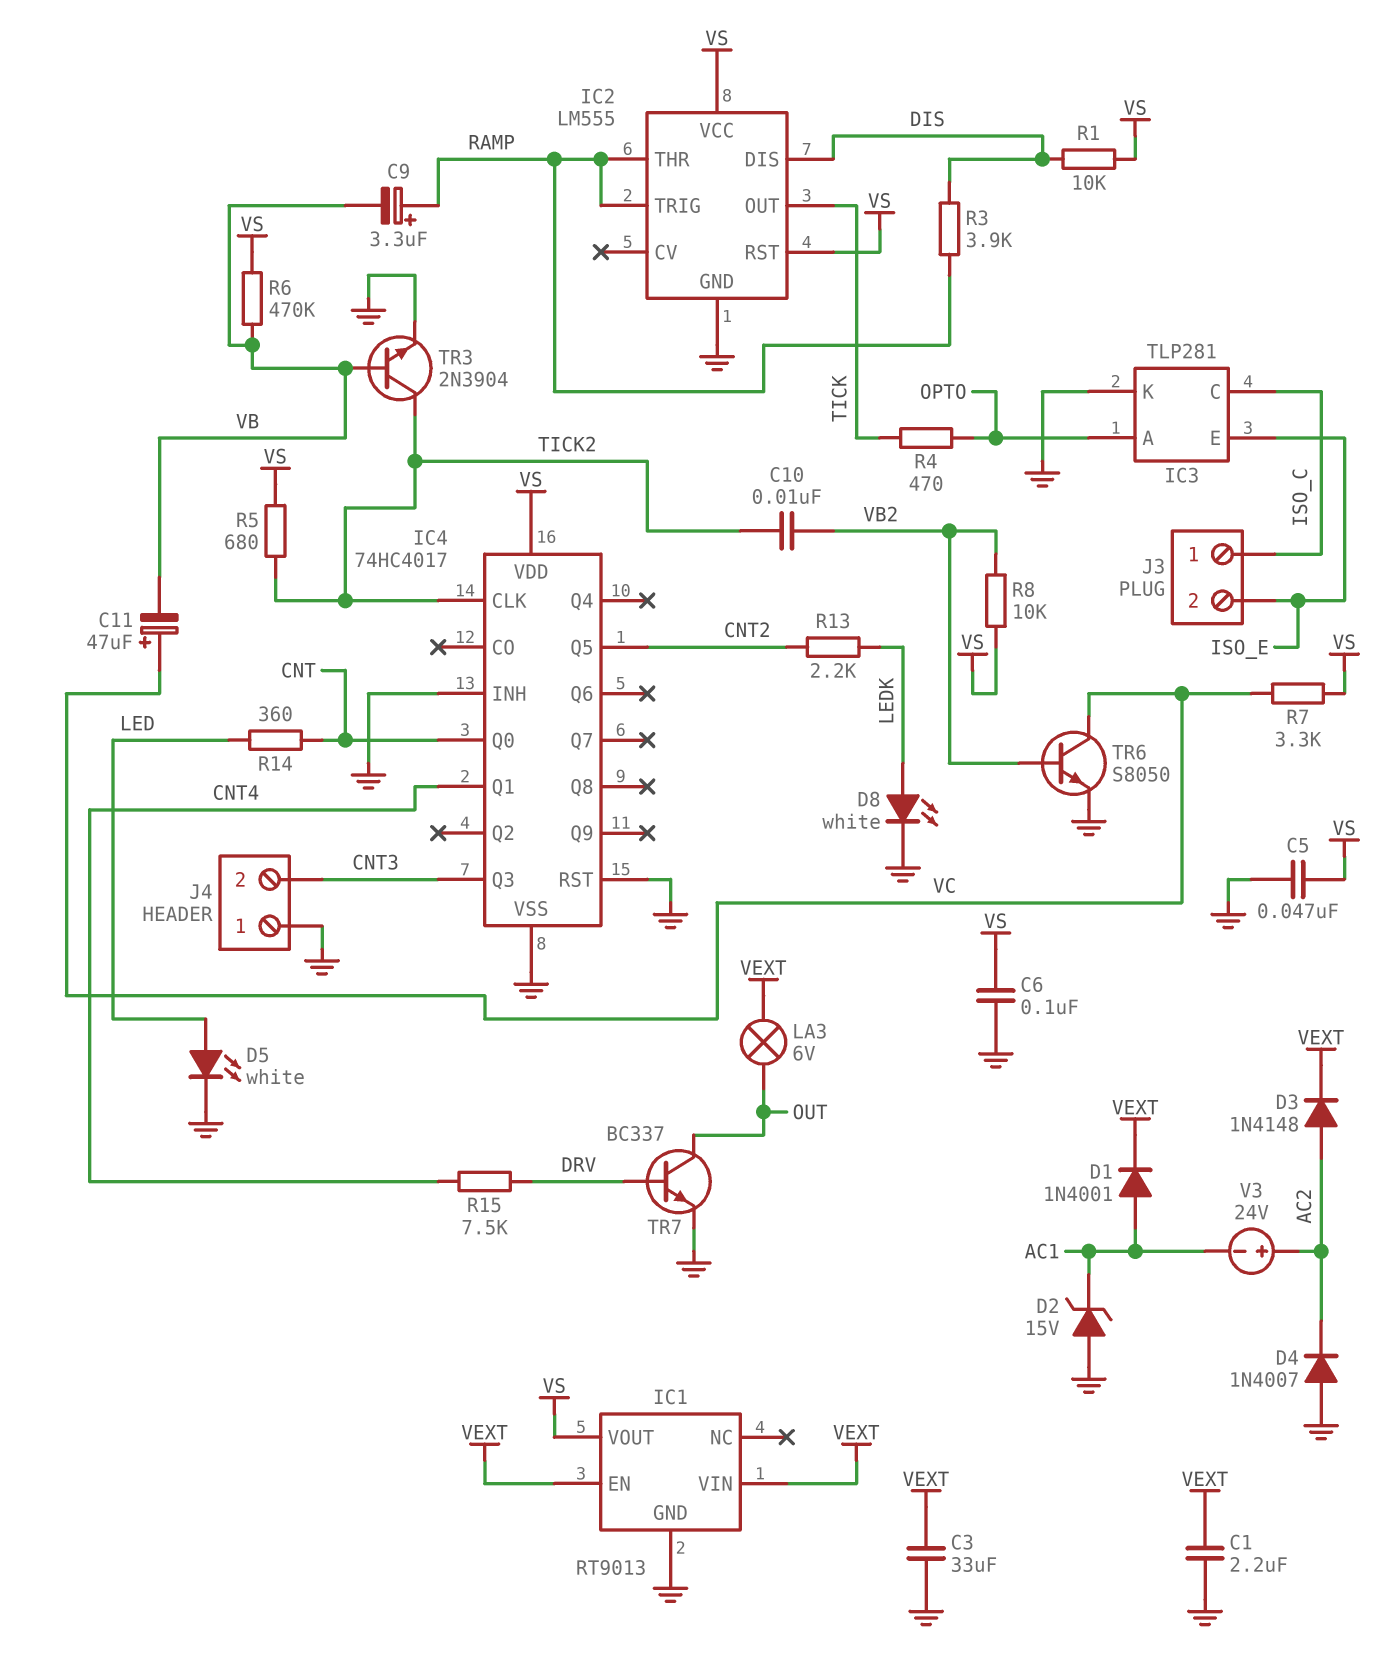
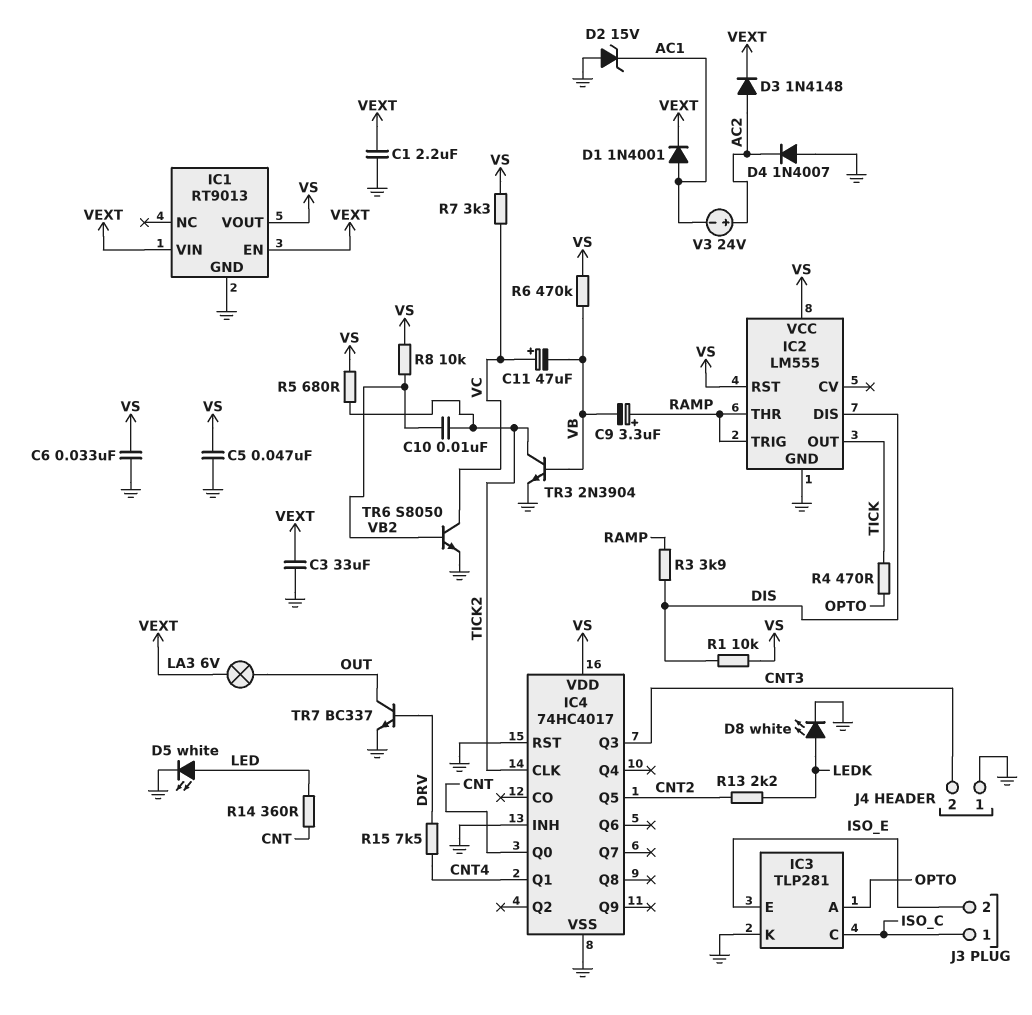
C6: 100nF (GND, VS) -> 33nF (GND, VS)

